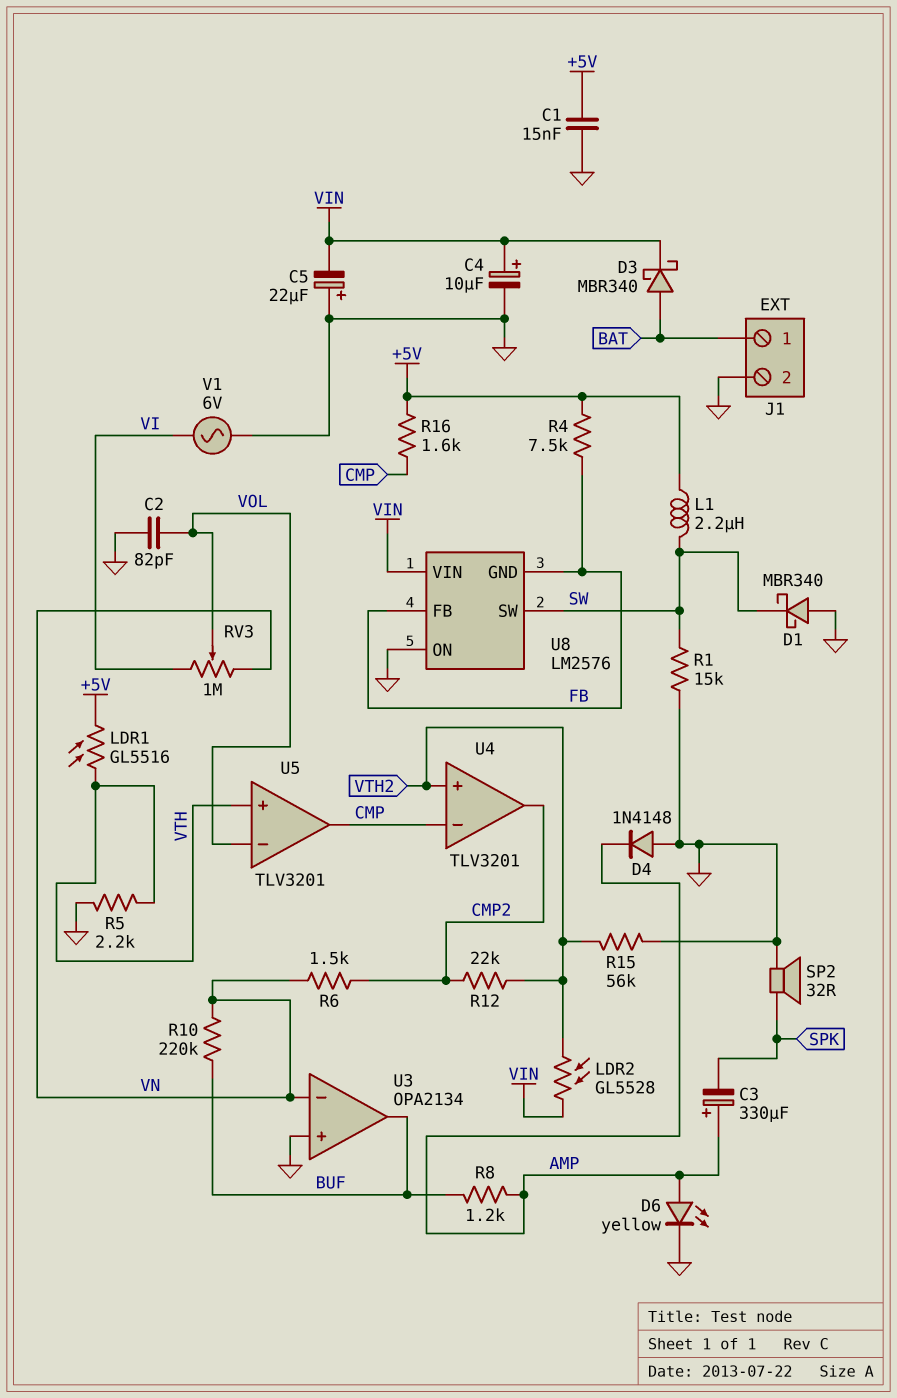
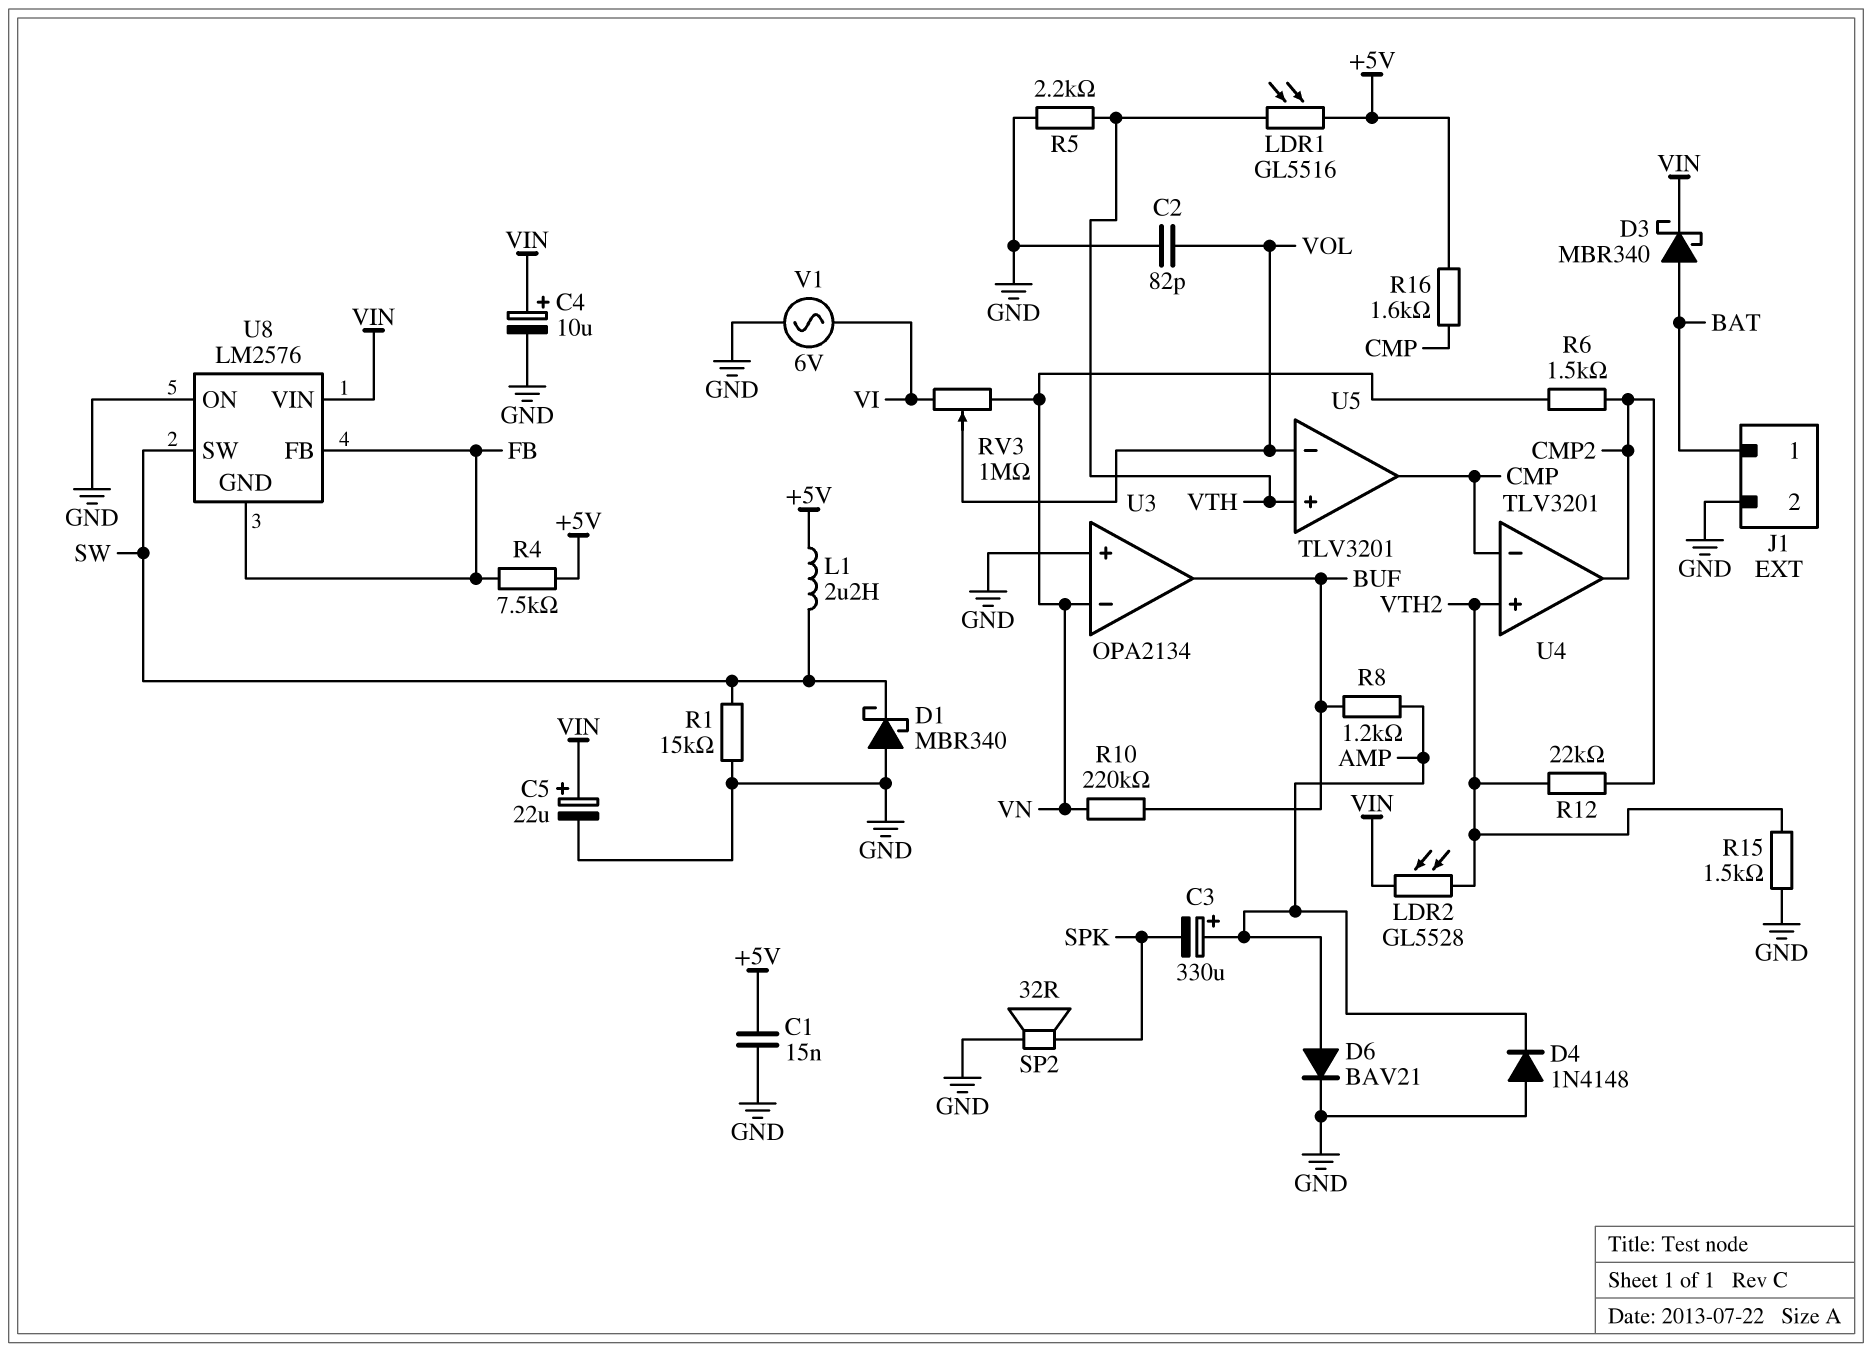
C5: 22uF (plus GND, minus VIN) -> 22uF (plus VIN, minus GND)
D6: LED yellow (A AMP, K GND) -> diode BAV21 (A AMP, K GND)
R15: 56k (GND, VTH2) -> 1.5k (GND, VTH2)

